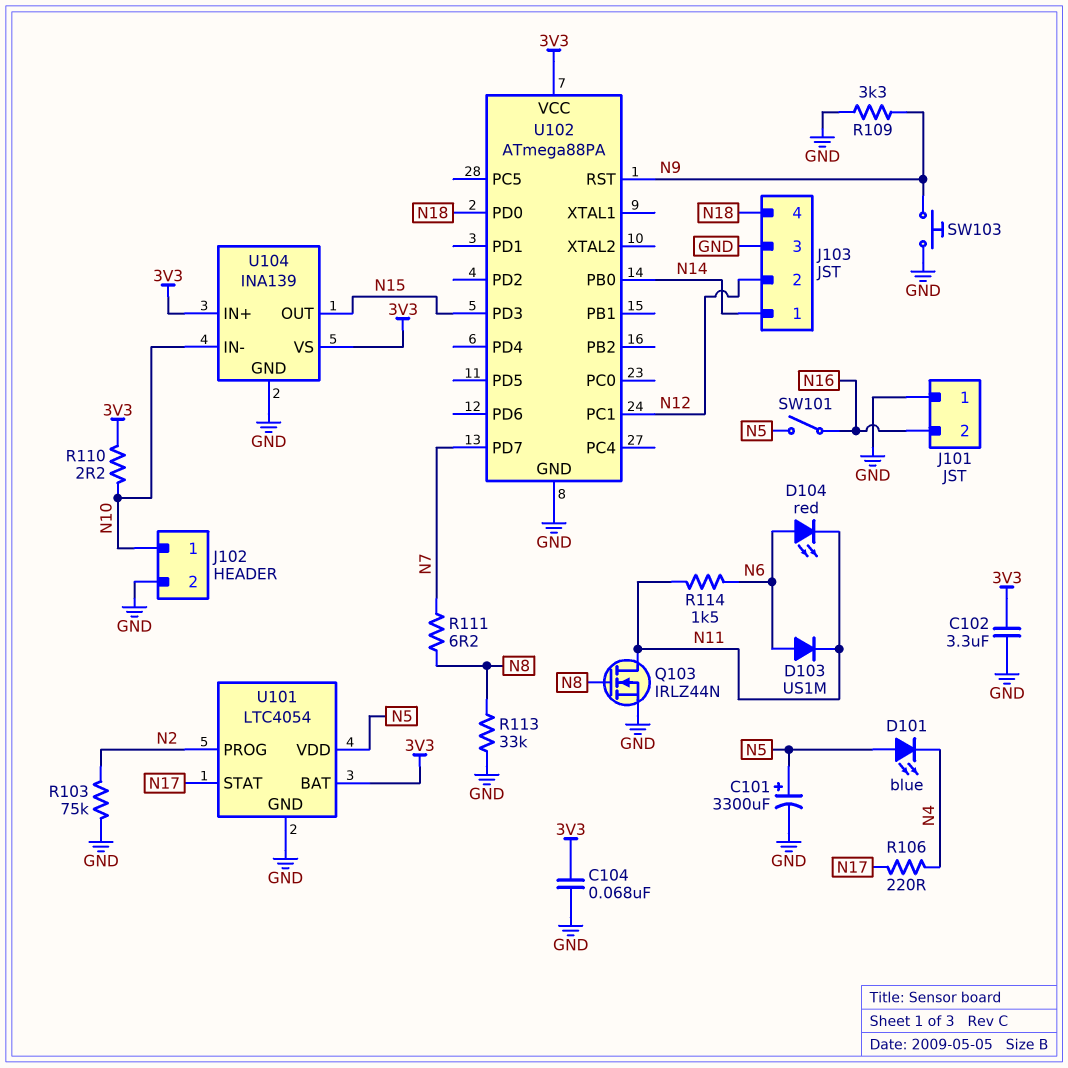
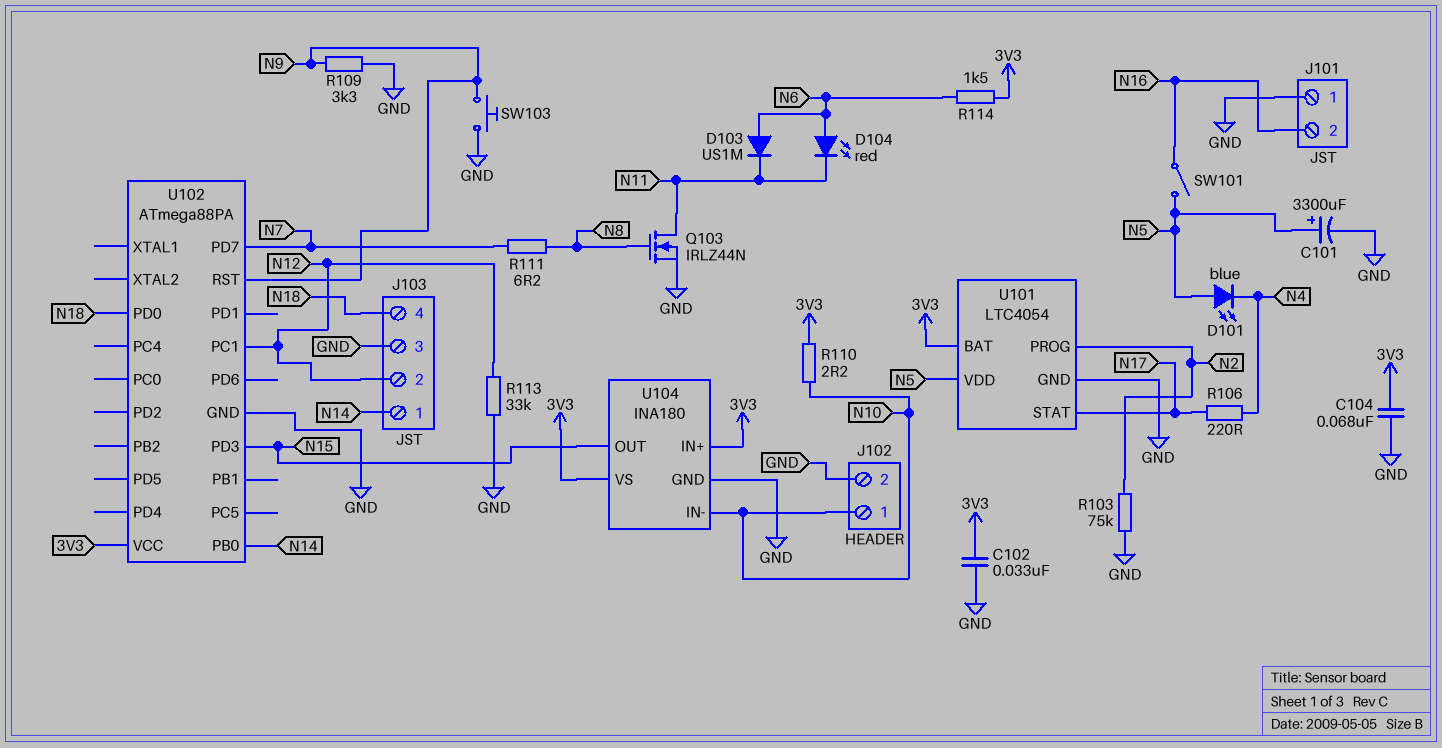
C102: 3.3uF (3V3, GND) -> 33nF (3V3, GND)
R113: 33k (GND, N8) -> 33k (GND, N12)
R114: 1.5k (N6, N11) -> 1.5k (3V3, N6)
U104: INA139 -> INA180

